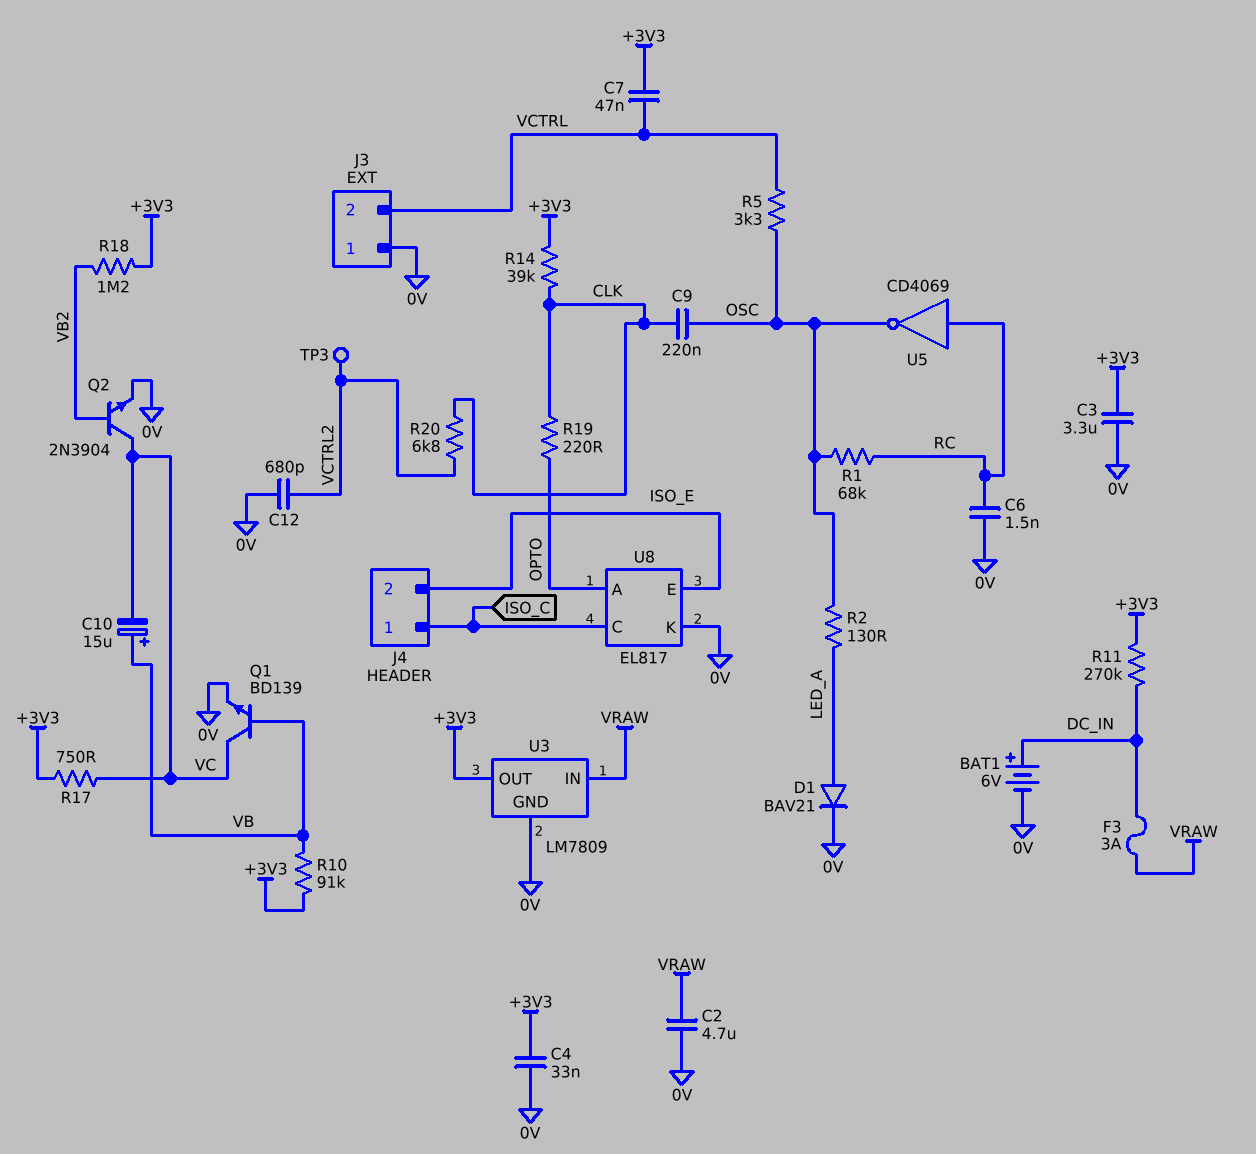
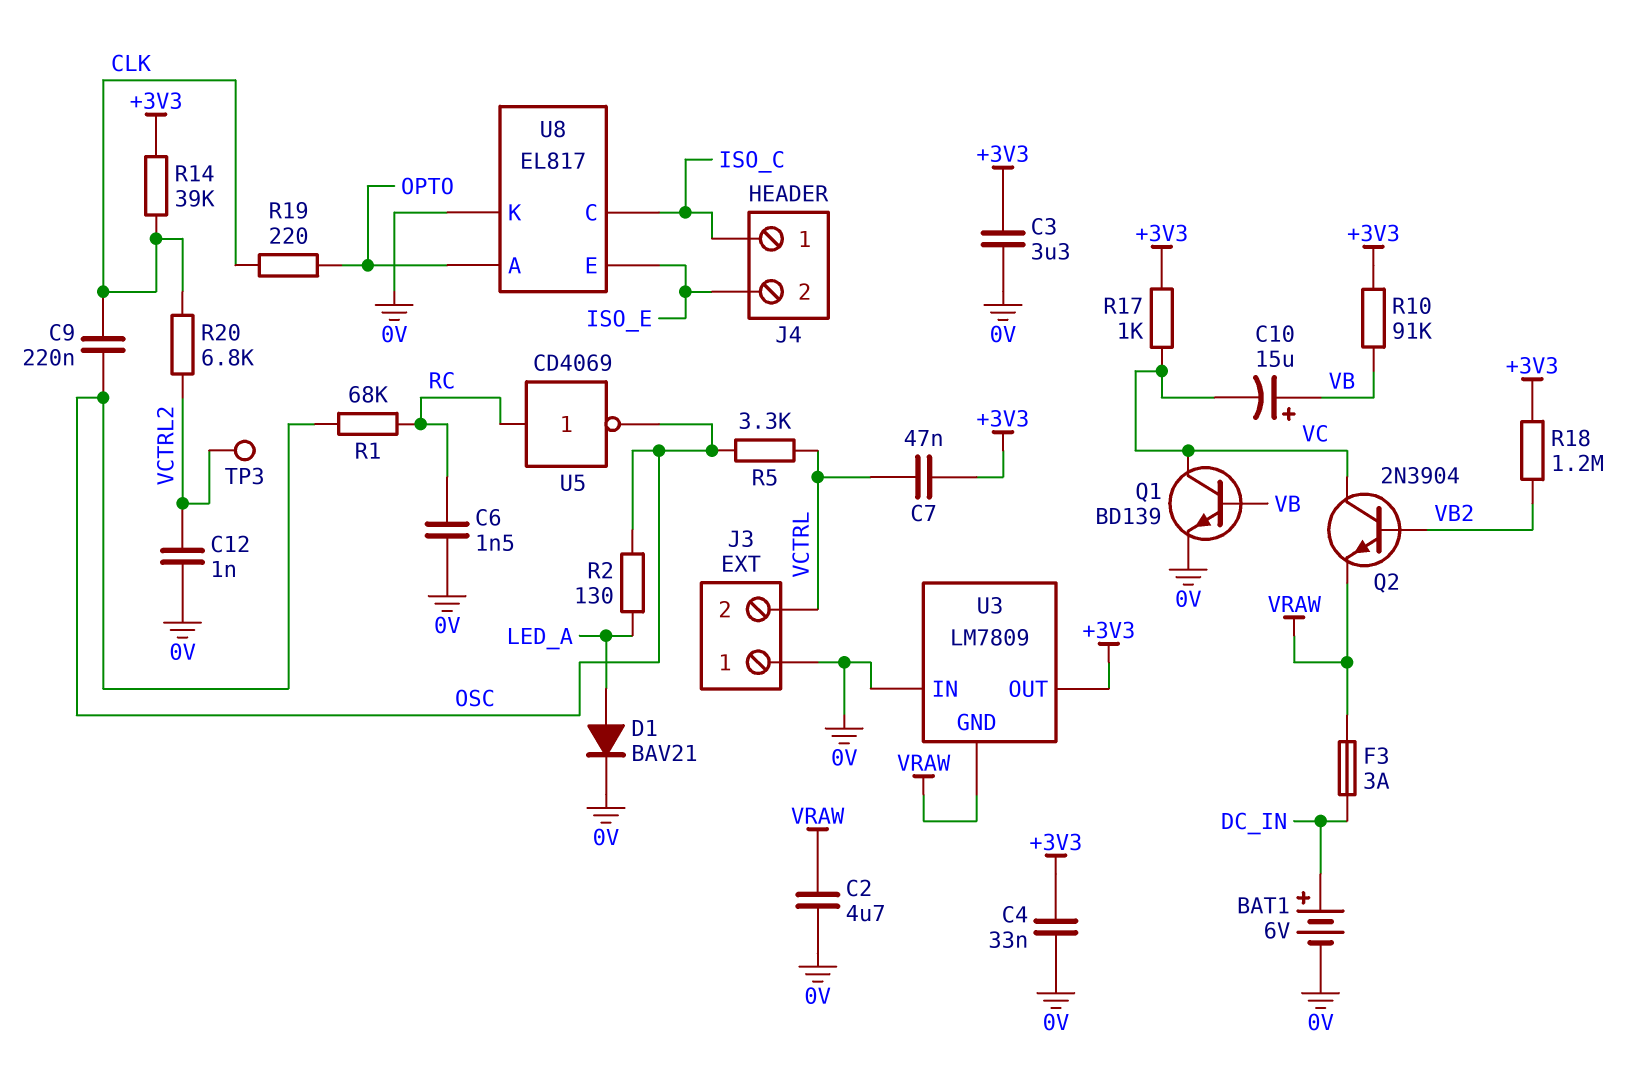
C12: 680pF (0V, VCTRL2) -> 1nF (0V, VCTRL2)
Q2: NPN 2N3904 (B VB2, C VC, E 0V) -> NPN 2N3904 (B VB2, C VC, E VRAW)
R11: 270k (+3V3, DC_IN) -> none
R17: 750 (+3V3, VC) -> 1k (+3V3, VC)
U3 pin GND: 0V -> VRAW
U3 pin IN: VRAW -> 0V

